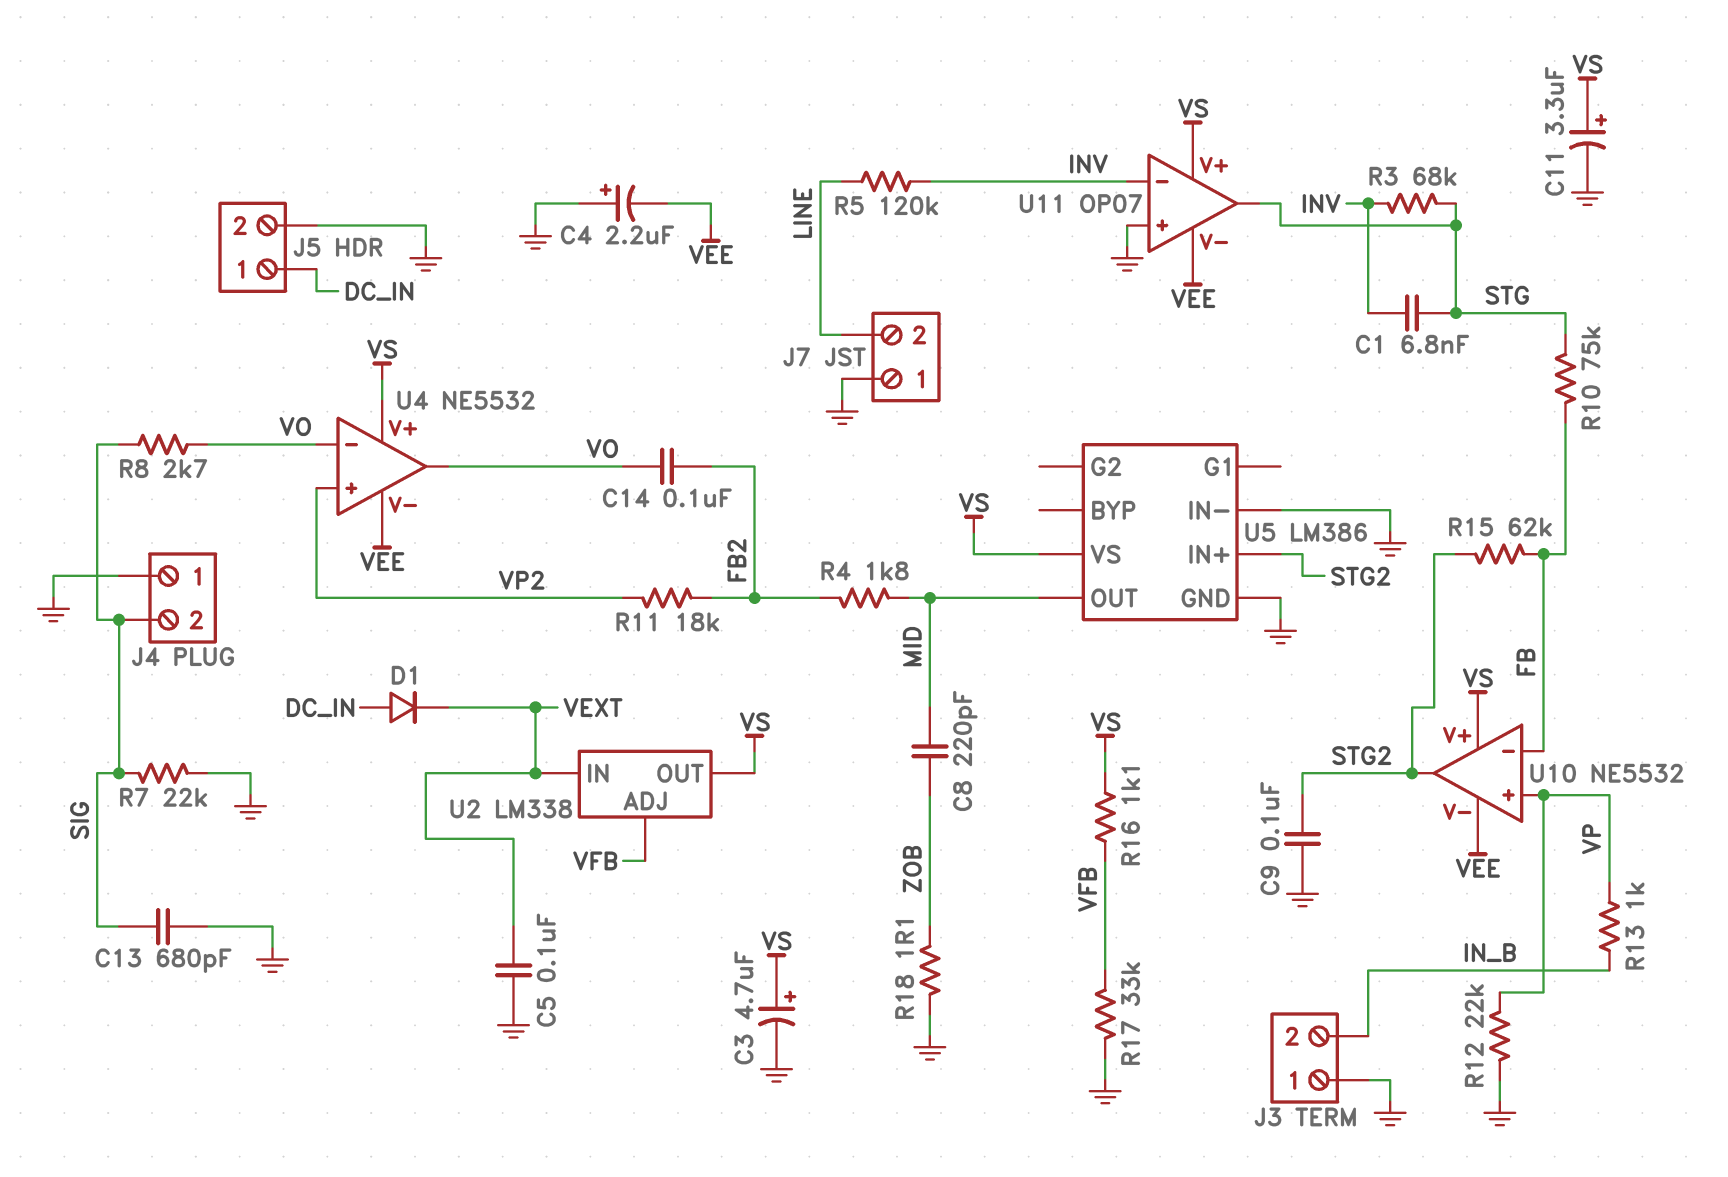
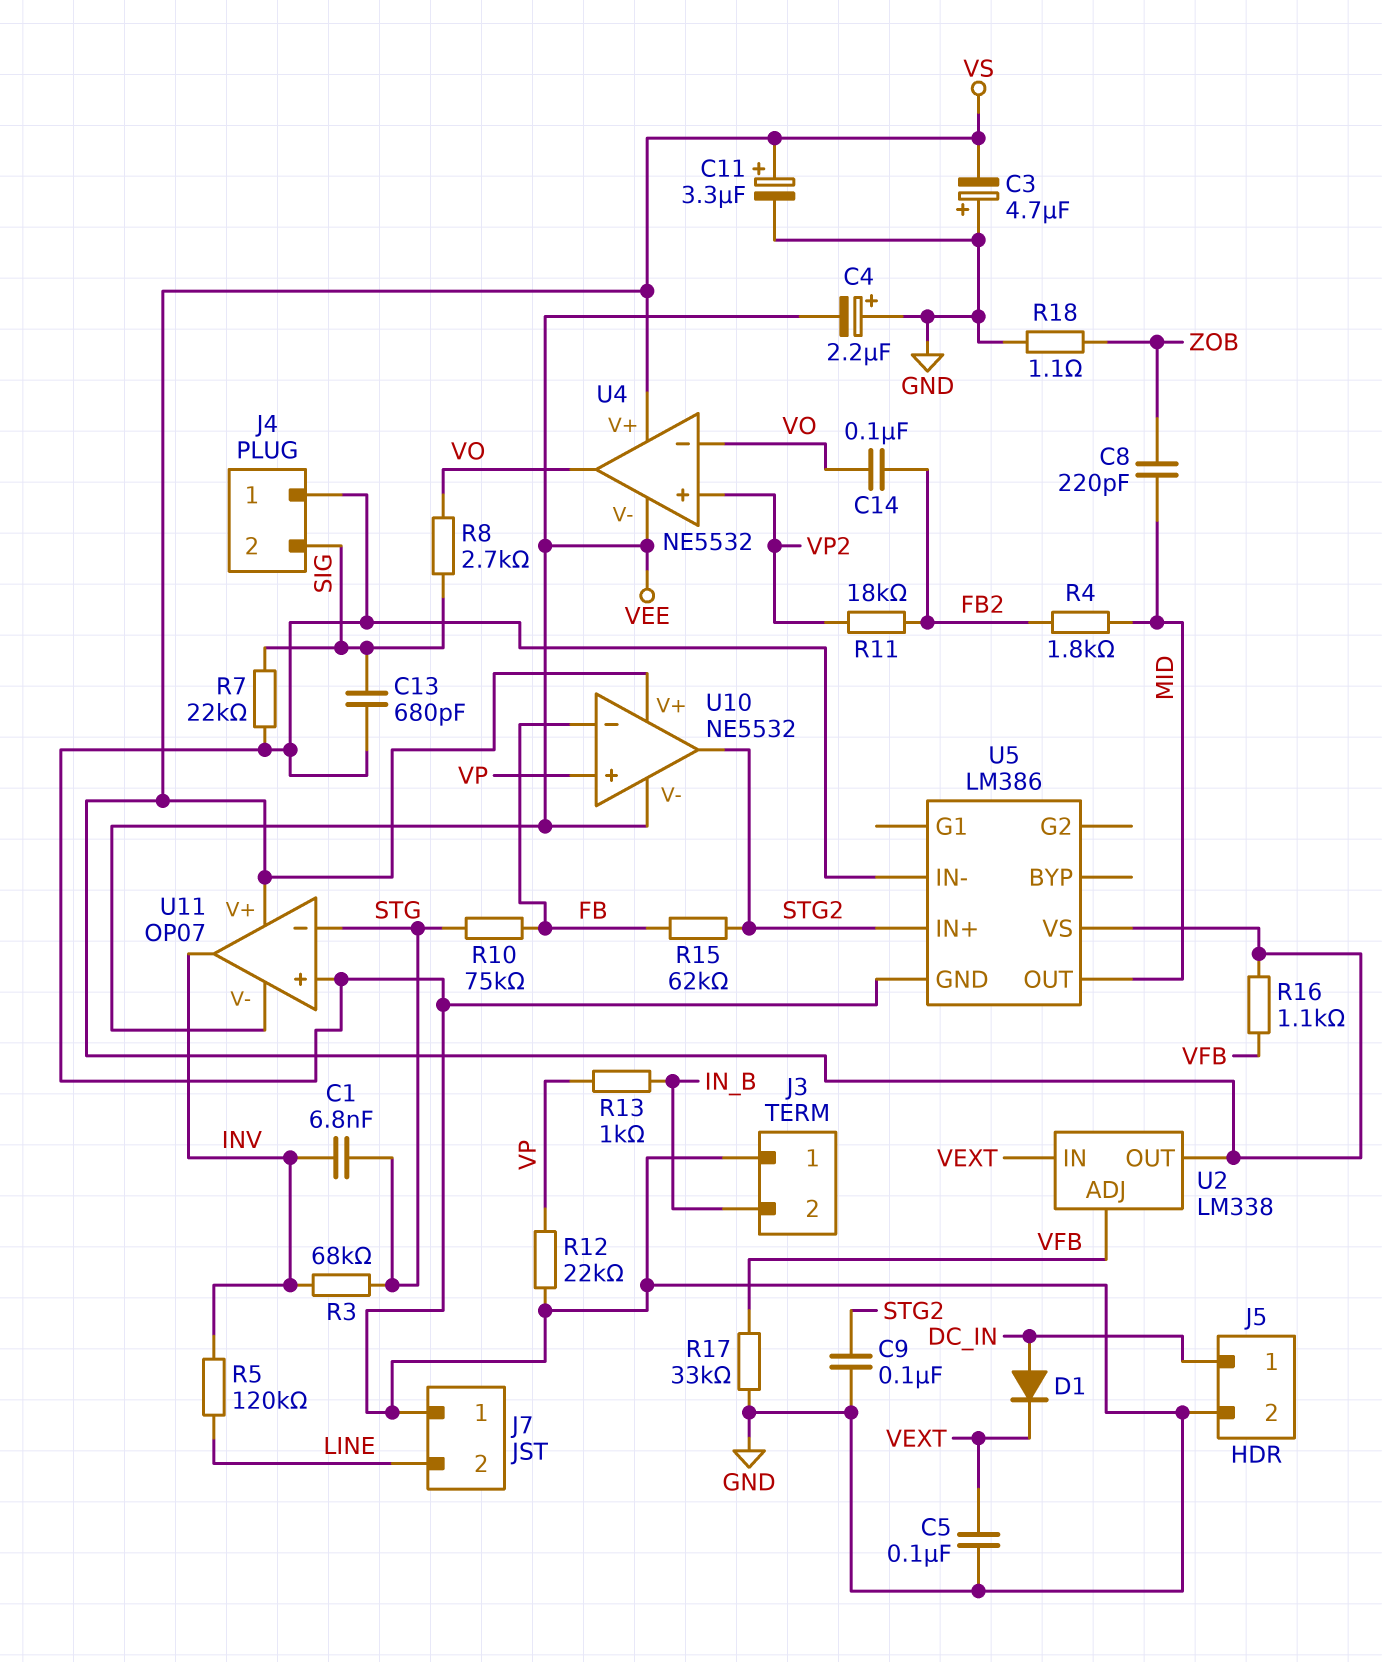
C3: 4.7uF (plus VS, minus GND) -> 4.7uF (plus GND, minus VS)
U11 pin in-: INV -> STG
U11 pin out: STG -> INV

